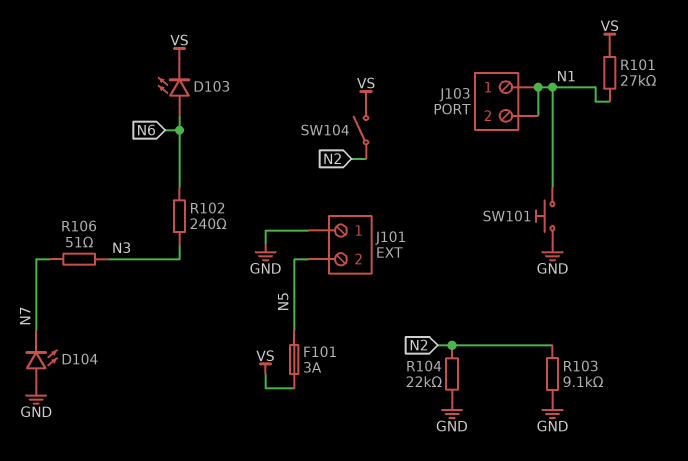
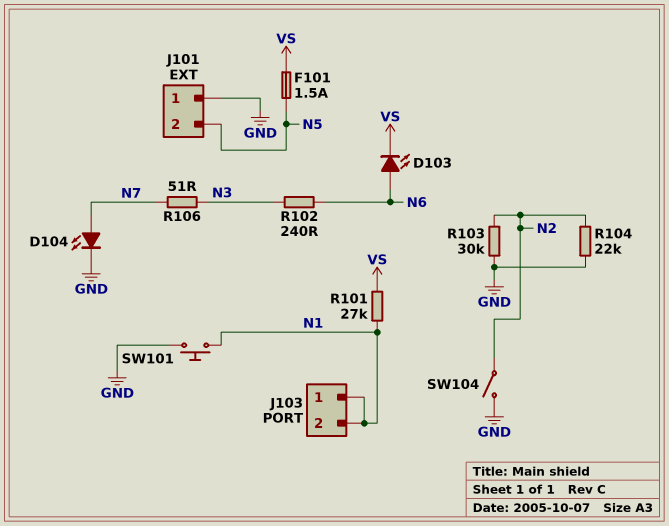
D104: LED (A GND, K N7) -> LED (A N7, K GND)
F101: 3A (N5, VS) -> 1.5A (N5, VS)
R103: 9.1k (GND, N2) -> 30k (GND, N2)
SW104: switch (N2, VS) -> switch (GND, N2)

